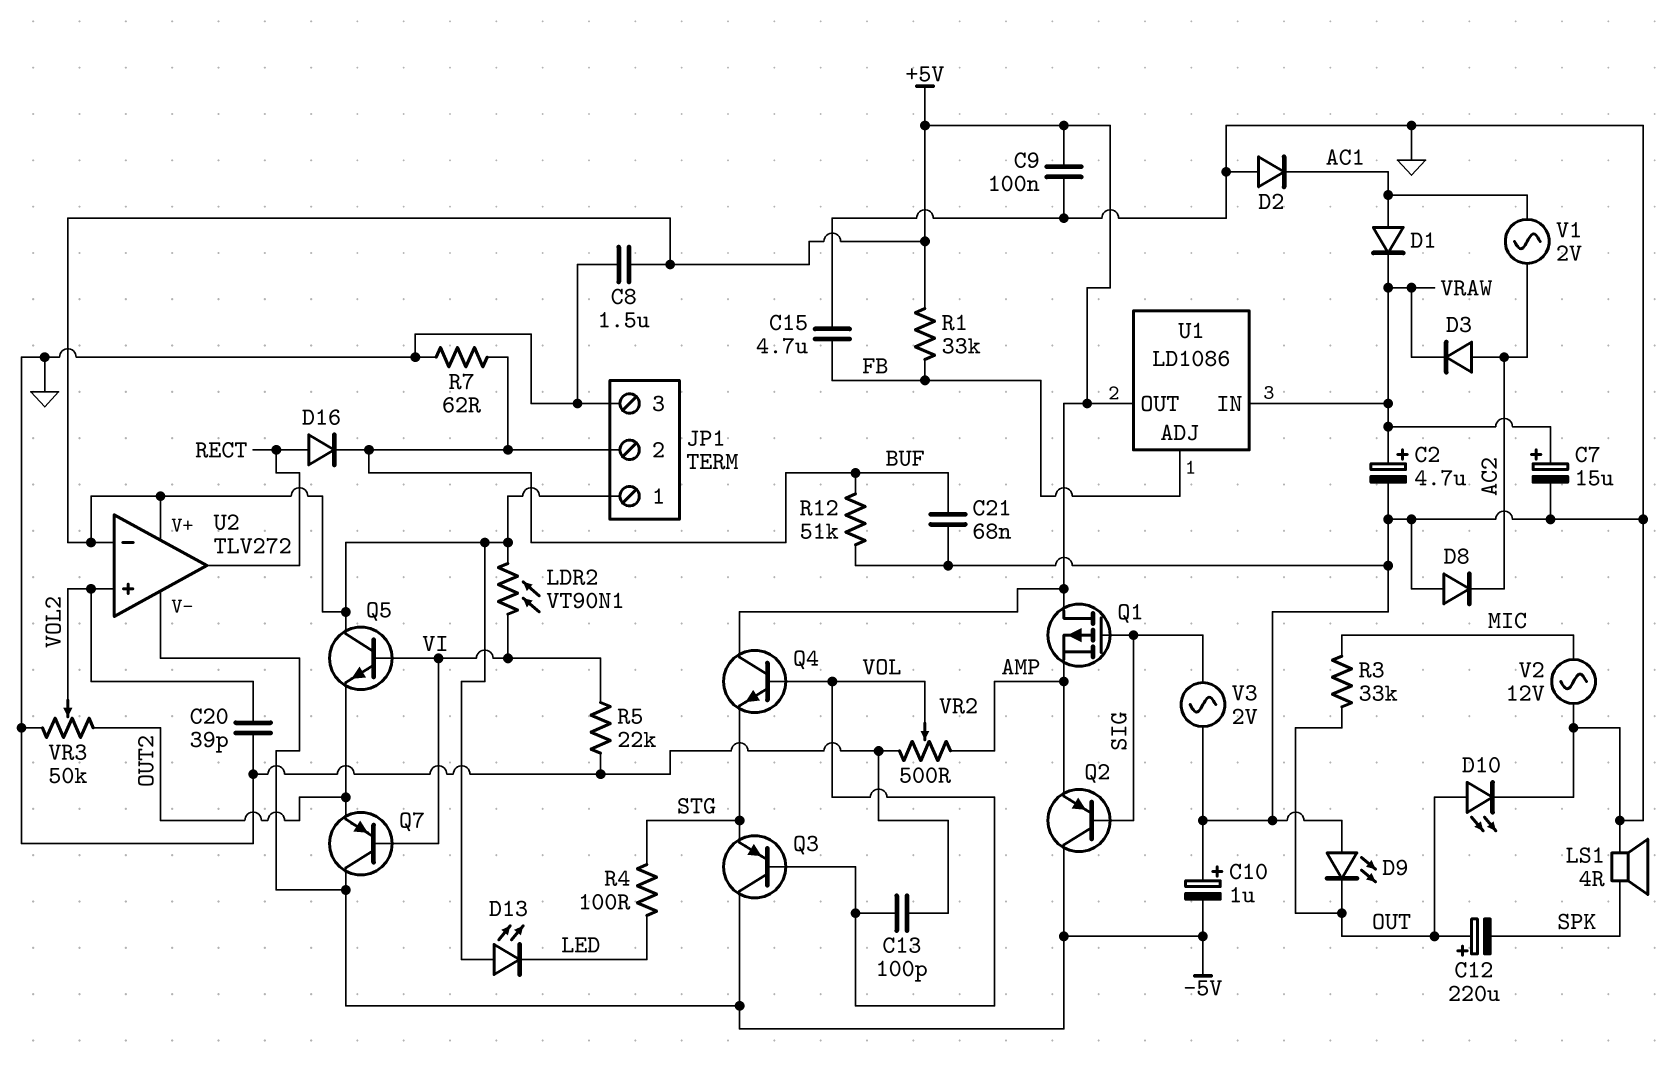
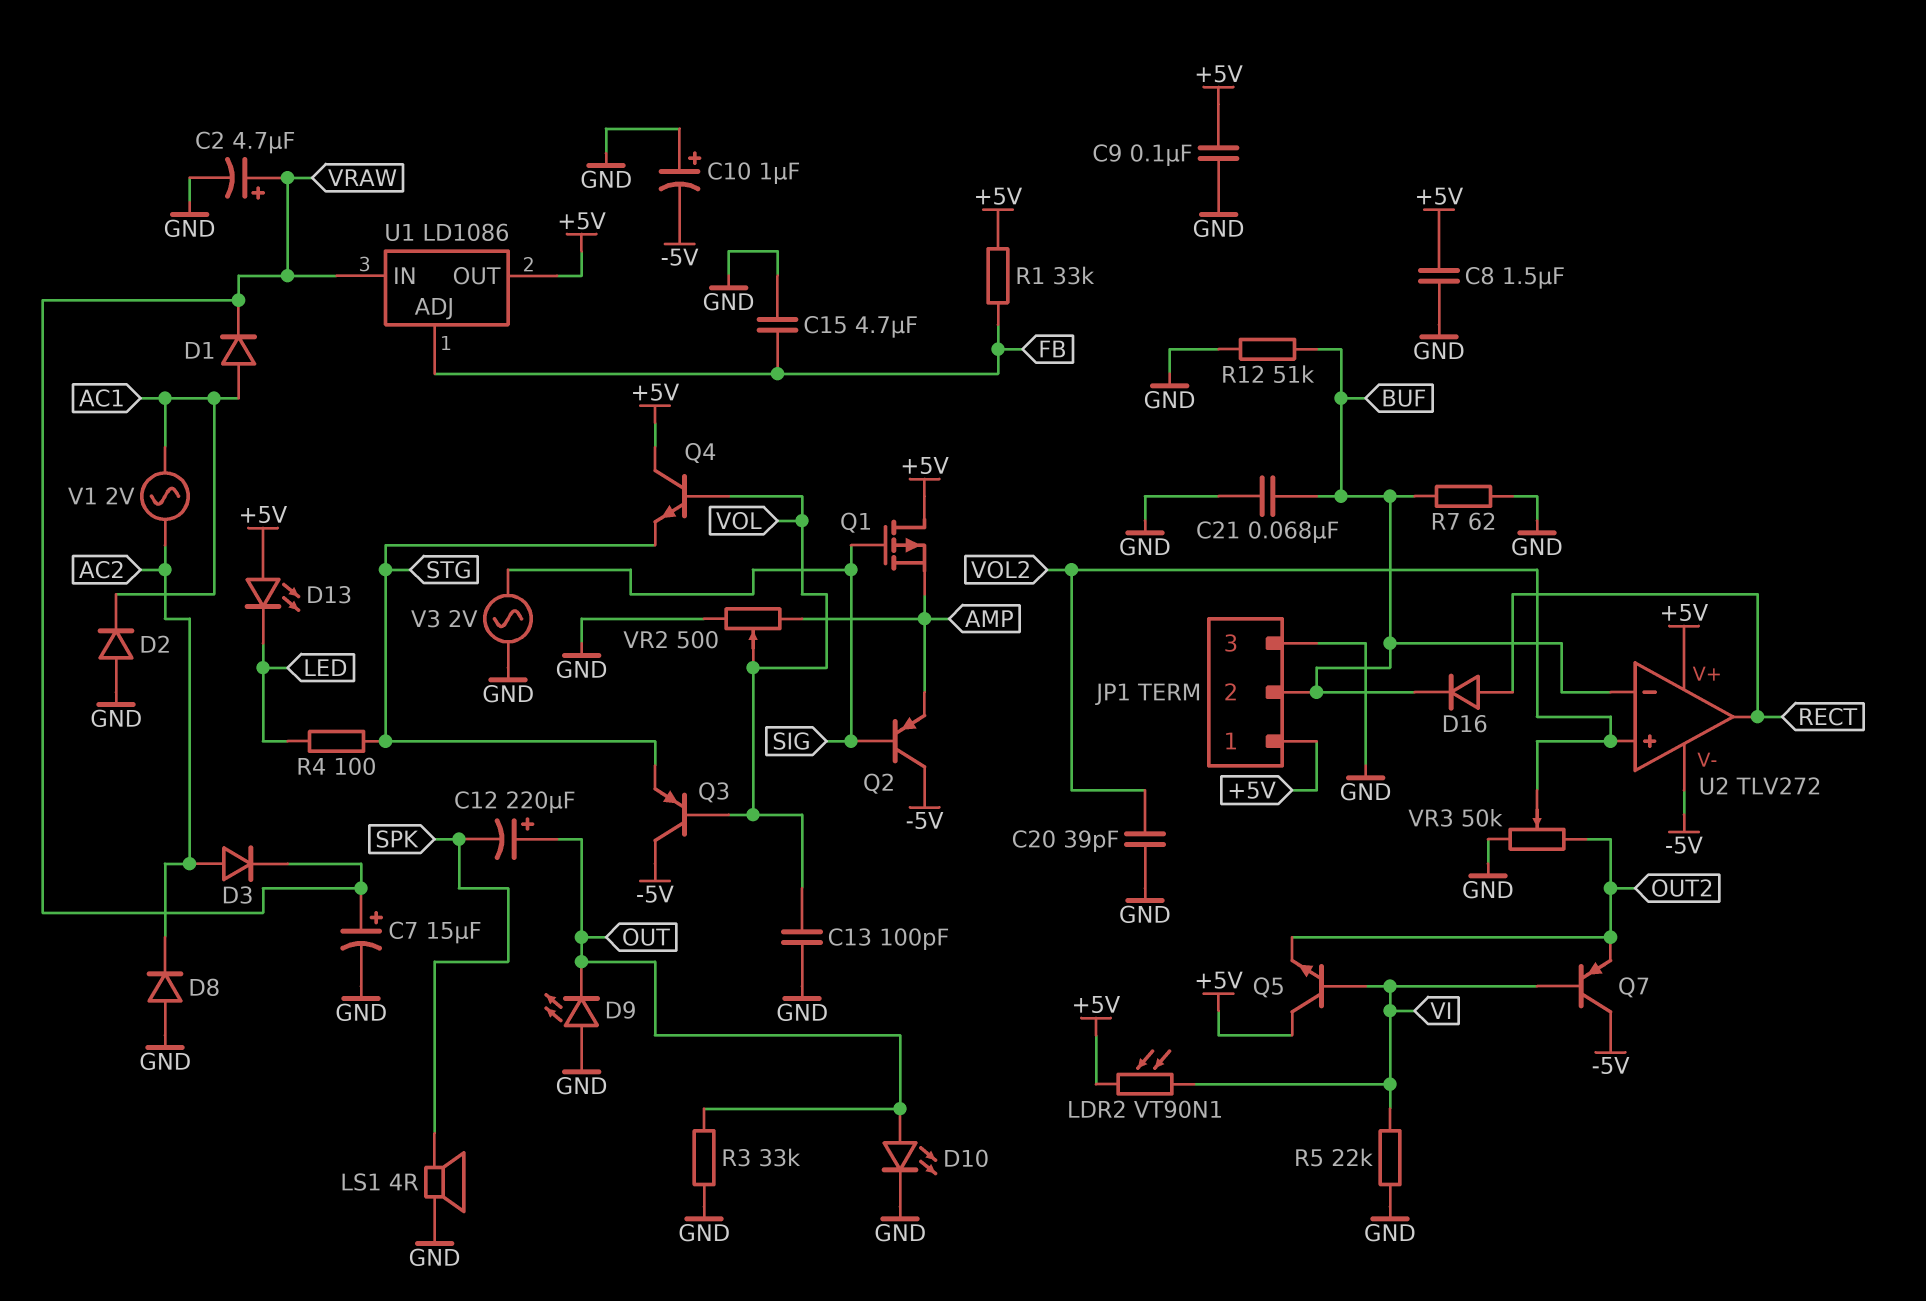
R3: 33k (MIC, OUT) -> 33k (GND, OUT)
U2 pin in-: +5V -> BUF
V2: AC 12V (GND, MIC) -> none

